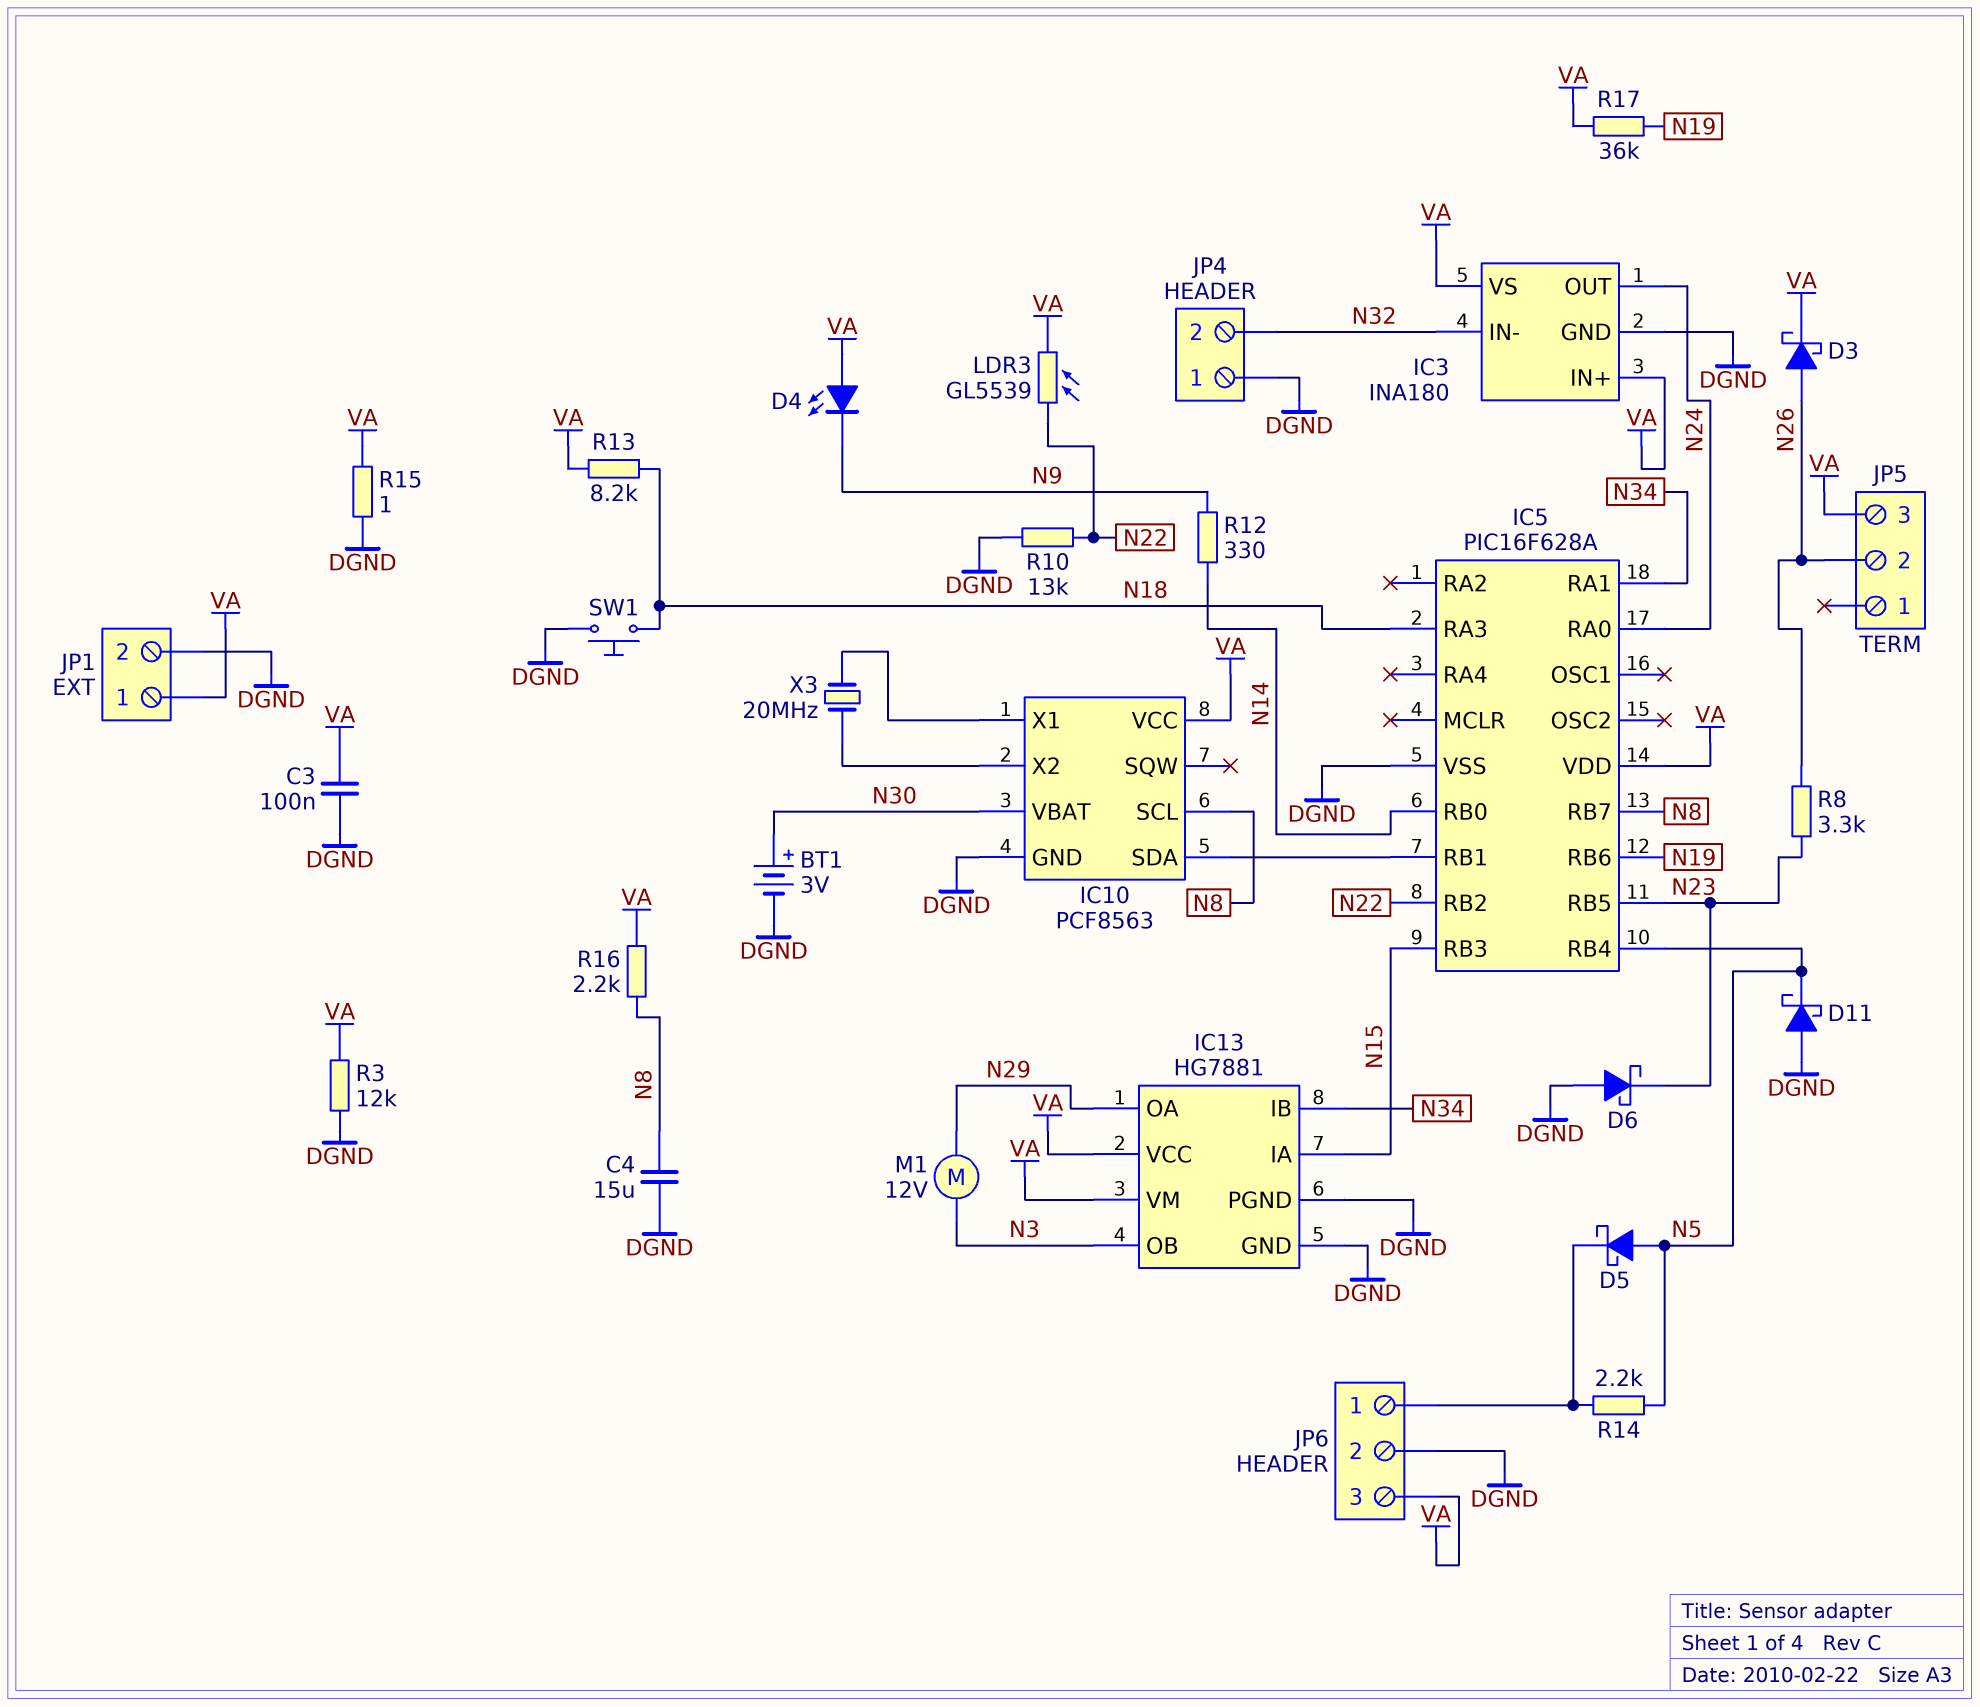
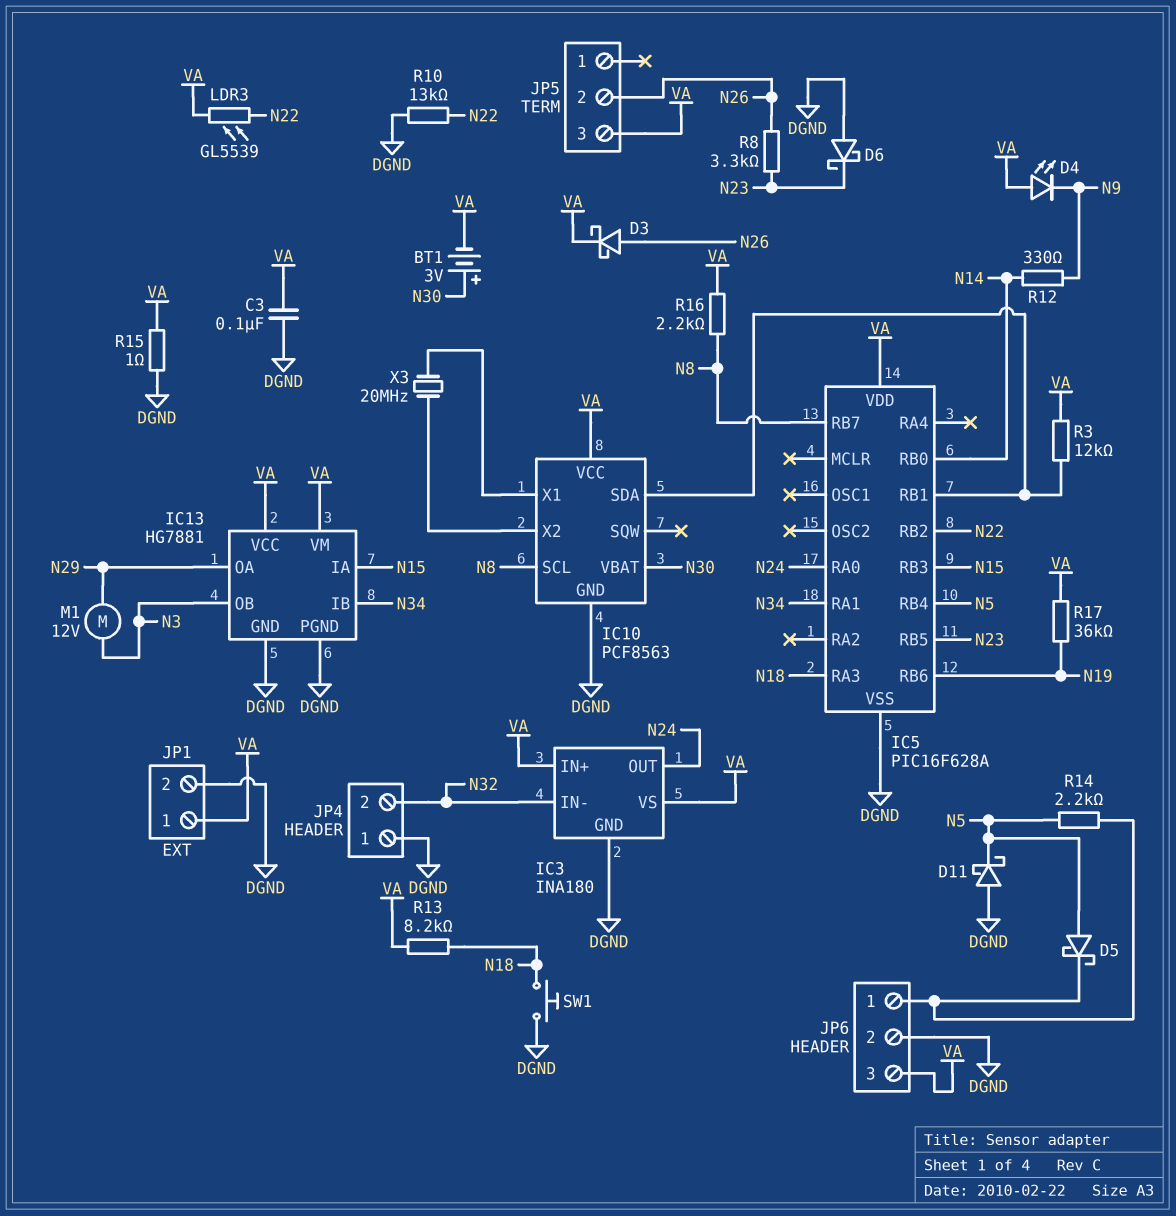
BT1: 3V (plus N30, minus DGND) -> 3V (plus N30, minus VA)
C4: 15uF (DGND, N8) -> none
R3: 12k (DGND, VA) -> 12k (IC5/RB1, VA)

